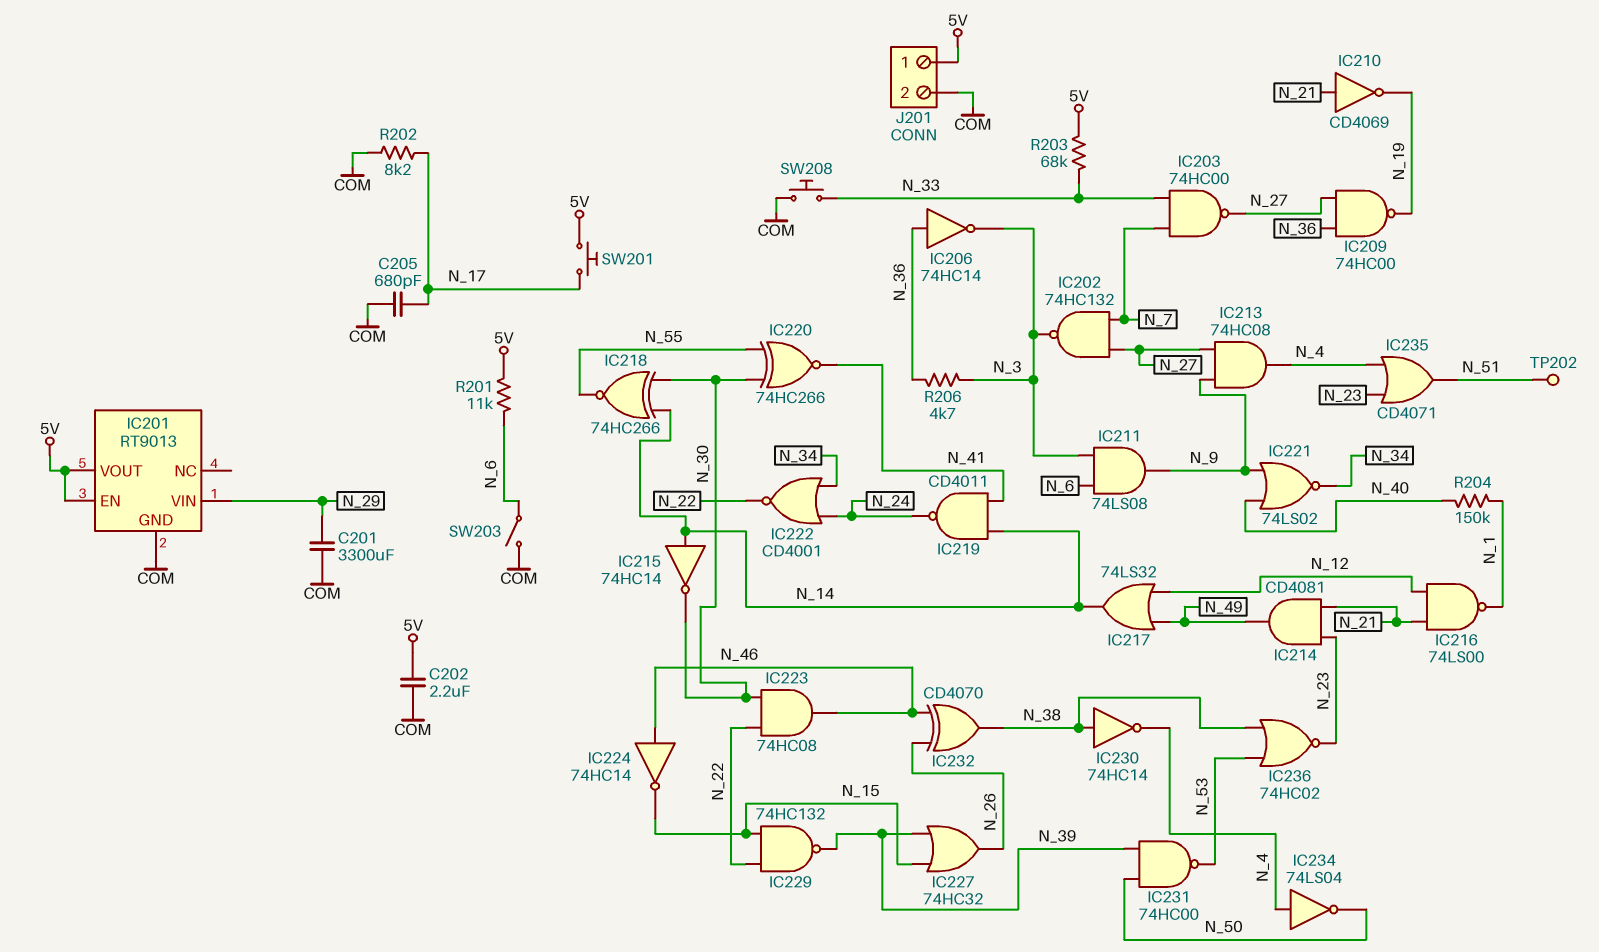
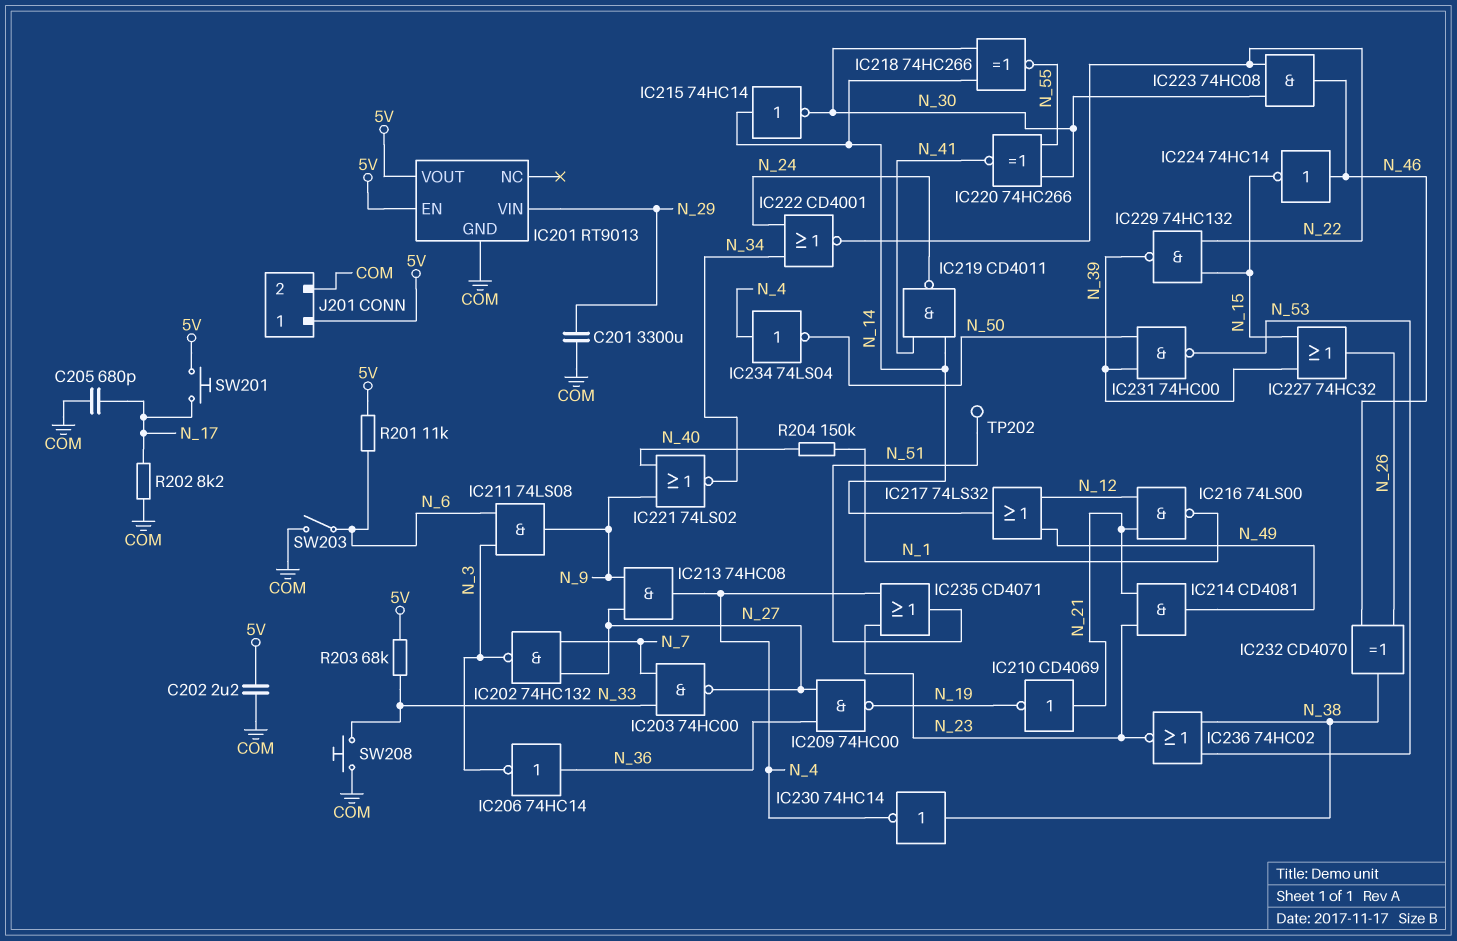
R206: 4.7k (N_3, N_36) -> none

